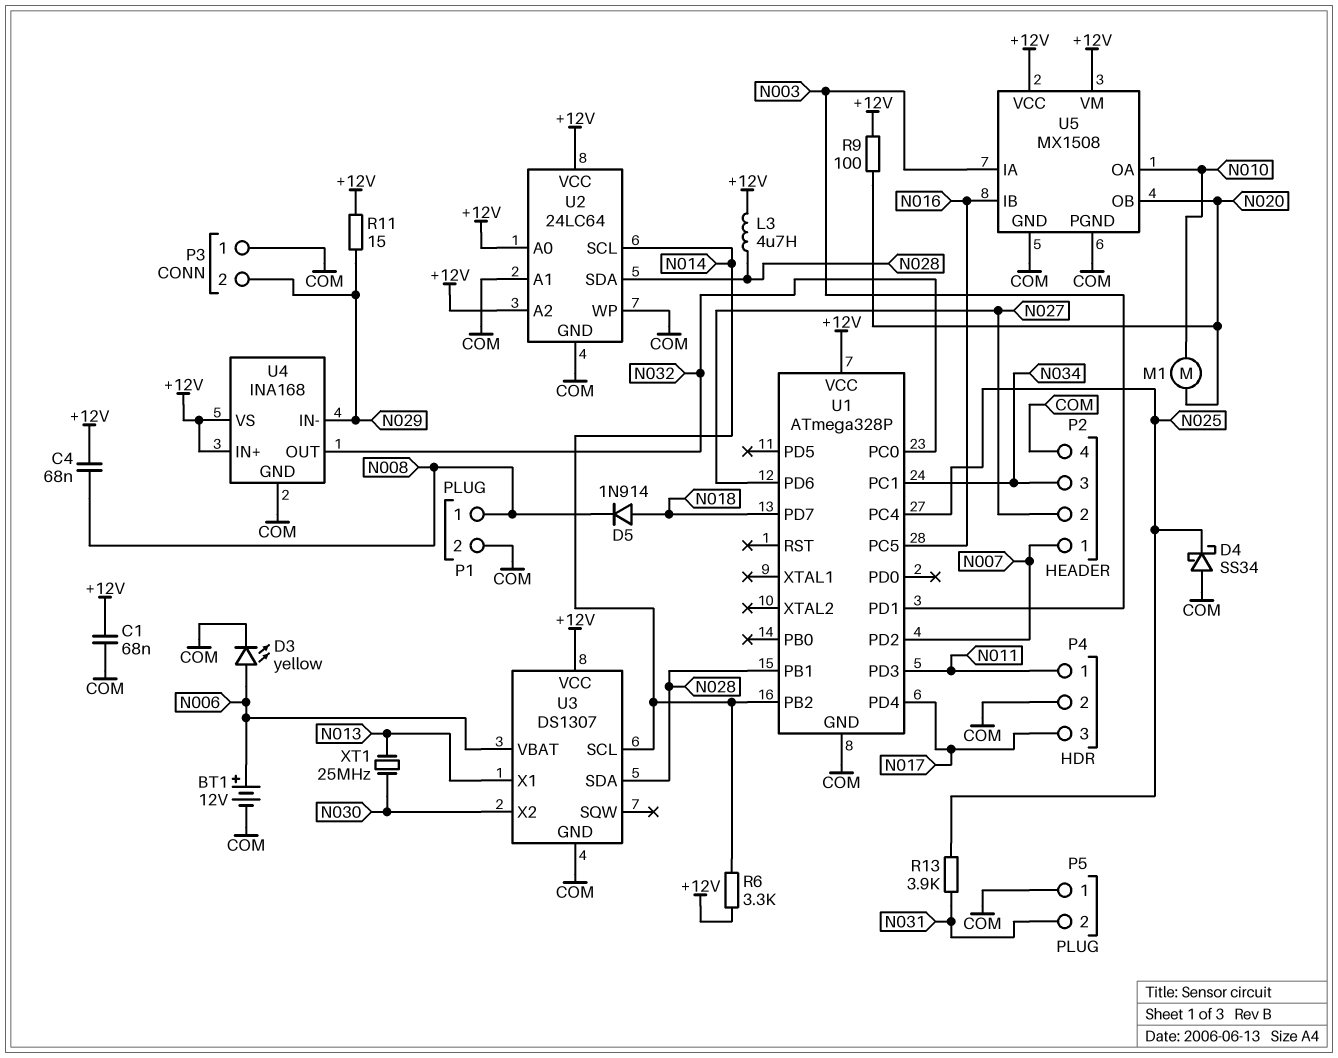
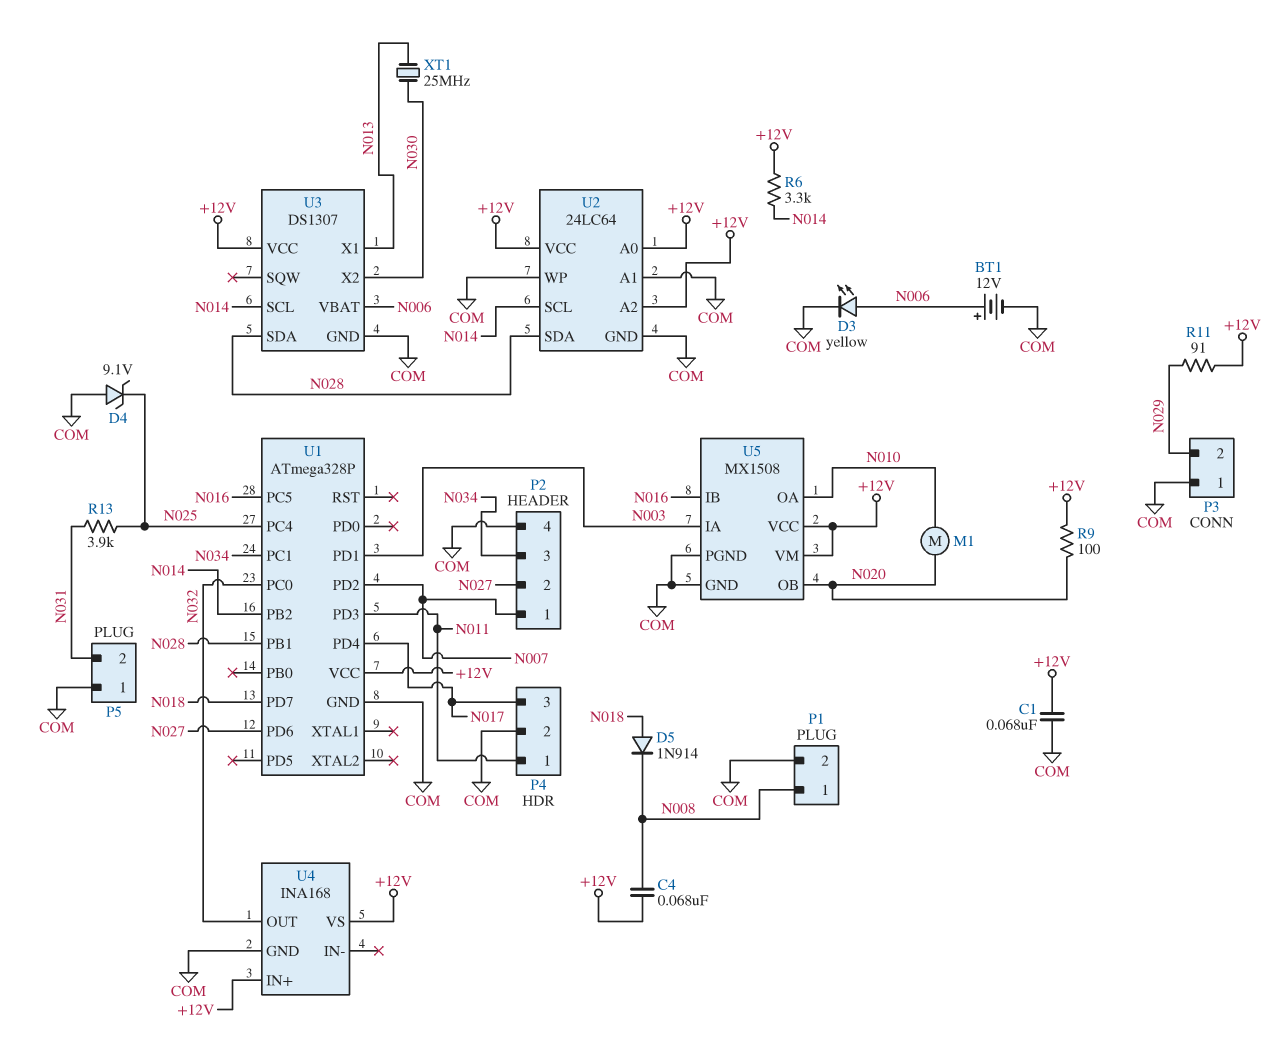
D4: schottky SS34 (A COM, K N025) -> zener 9.1V (A COM, K N025)
L3: 4.7uH (+12V, N028) -> none
R11: 15 (+12V, N029) -> 91 (+12V, N029)
U4 pin IN-: N029 -> none

